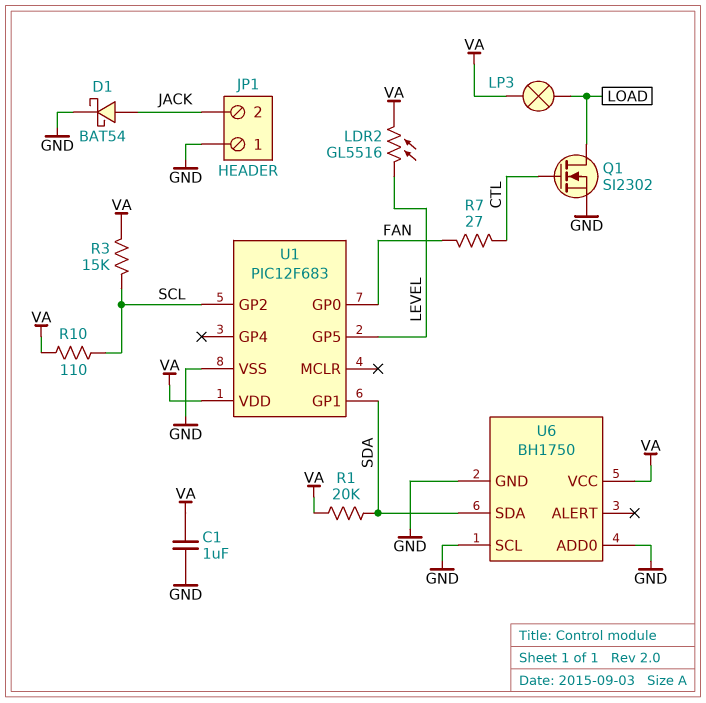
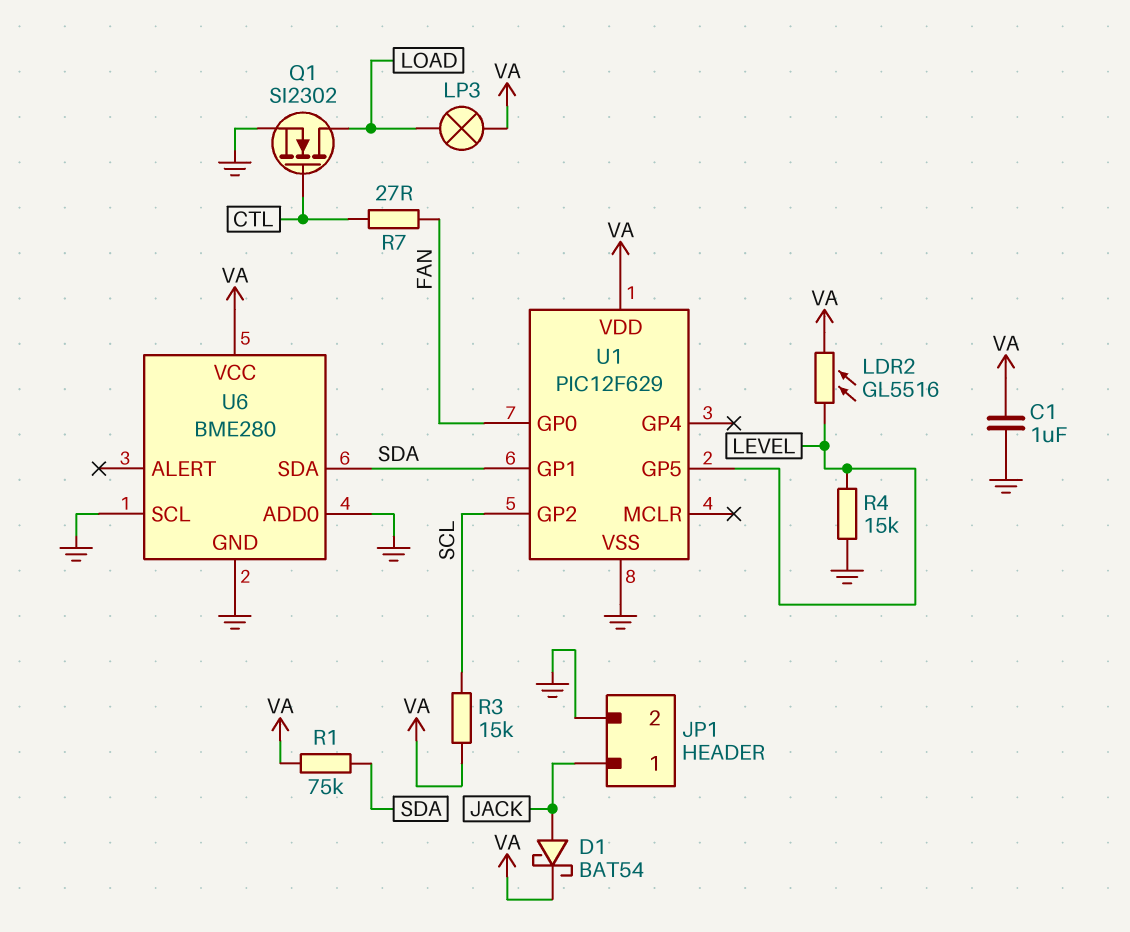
D1: schottky BAT54 (A JACK, K GND) -> schottky BAT54 (A JACK, K VA)
JP1 pin 1: GND -> JACK
JP1 pin 2: JACK -> GND
R1: 20k (SDA, VA) -> 75k (SDA, VA)
R4: none -> 15k (GND, LEVEL)
R10: 110 (SCL, VA) -> none
U1: PIC12F683 -> PIC12F629
U6: BH1750 -> BME280

